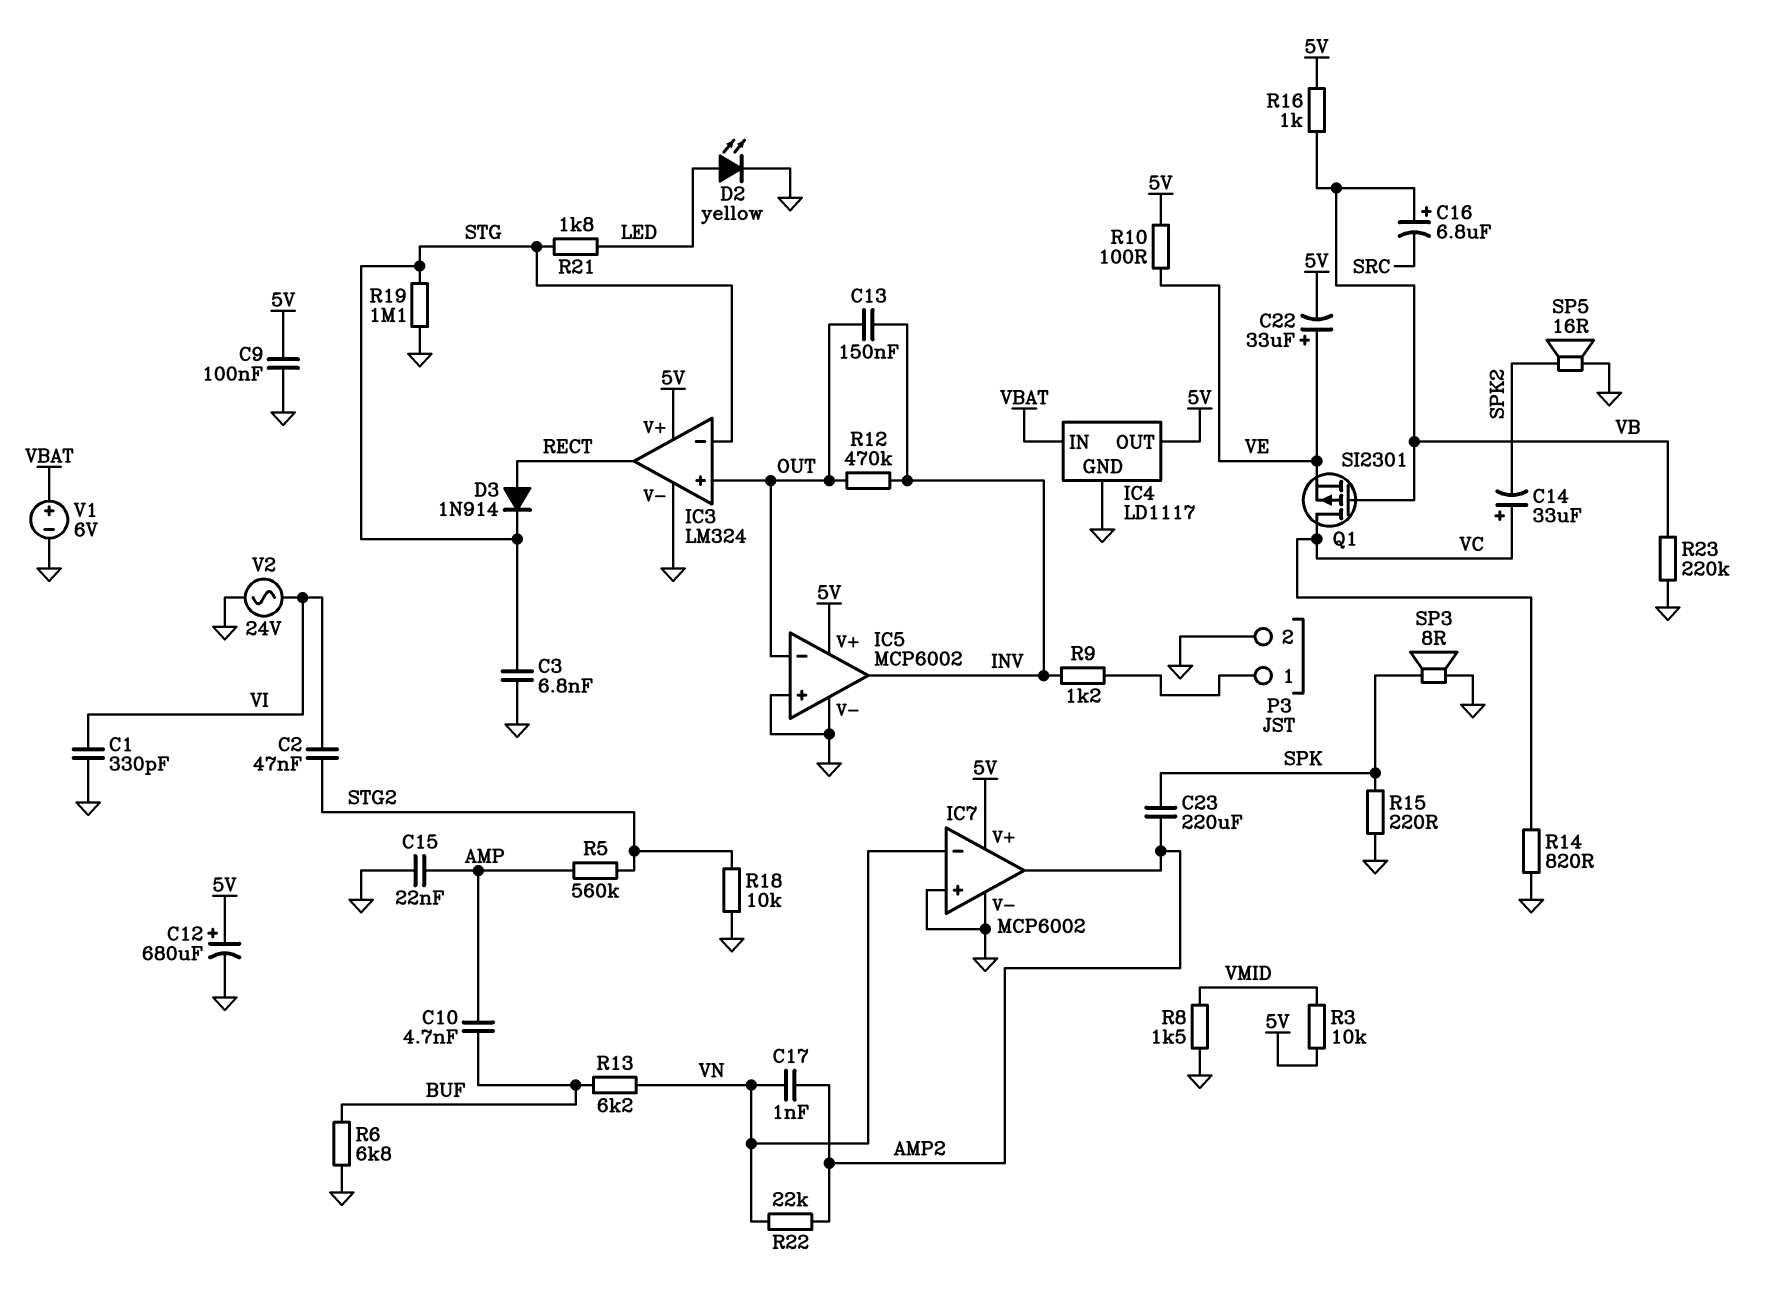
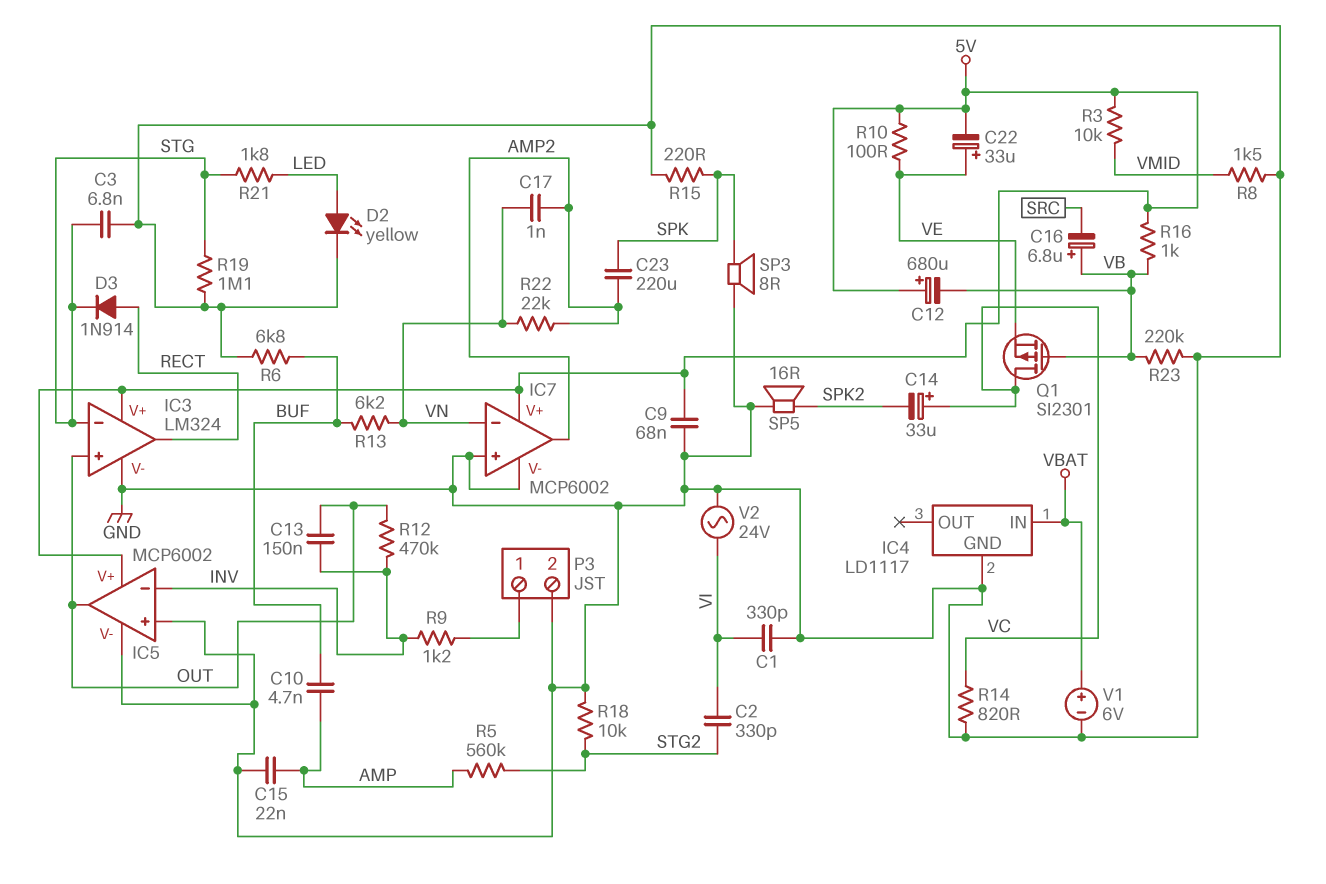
C2: 47nF (STG2, VI) -> 330pF (STG2, VI)
C9: 100nF (5V, GND) -> 68nF (5V, GND)
C12: 680uF (plus 5V, minus GND) -> 680uF (plus 5V, minus VB)
IC4 pin OUT: 5V -> none
IC5 pin in-: OUT -> INV
IC5 pin out: INV -> OUT

